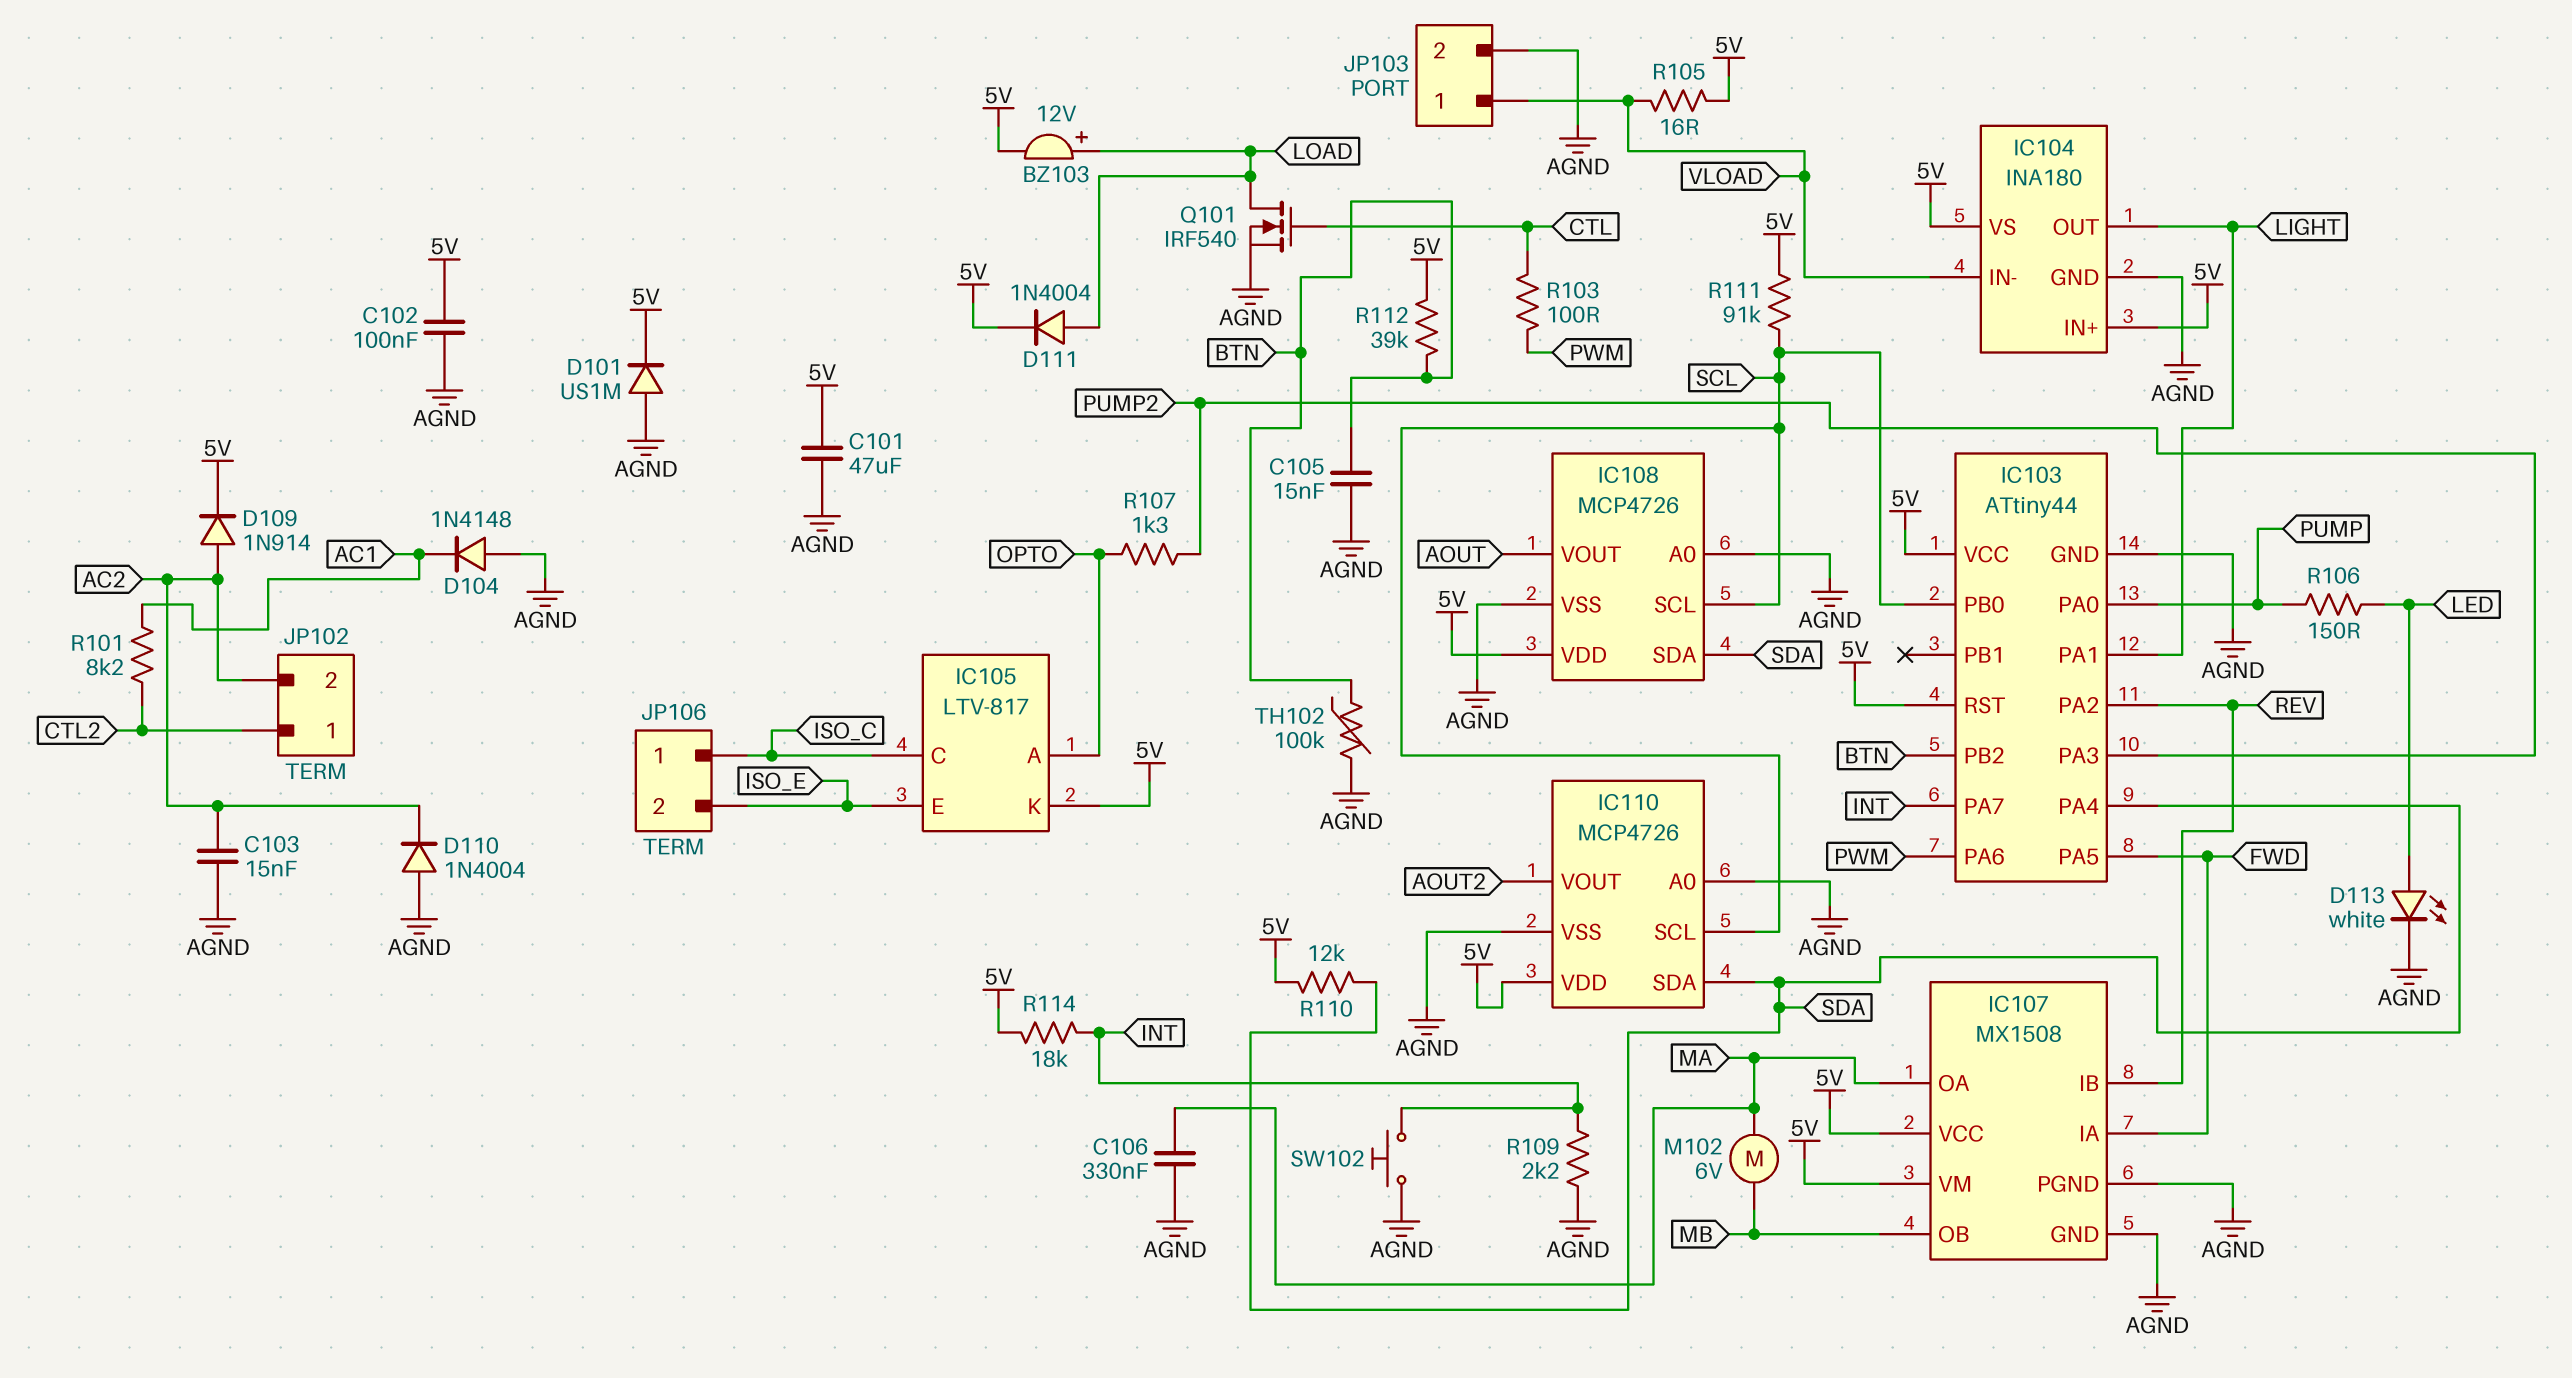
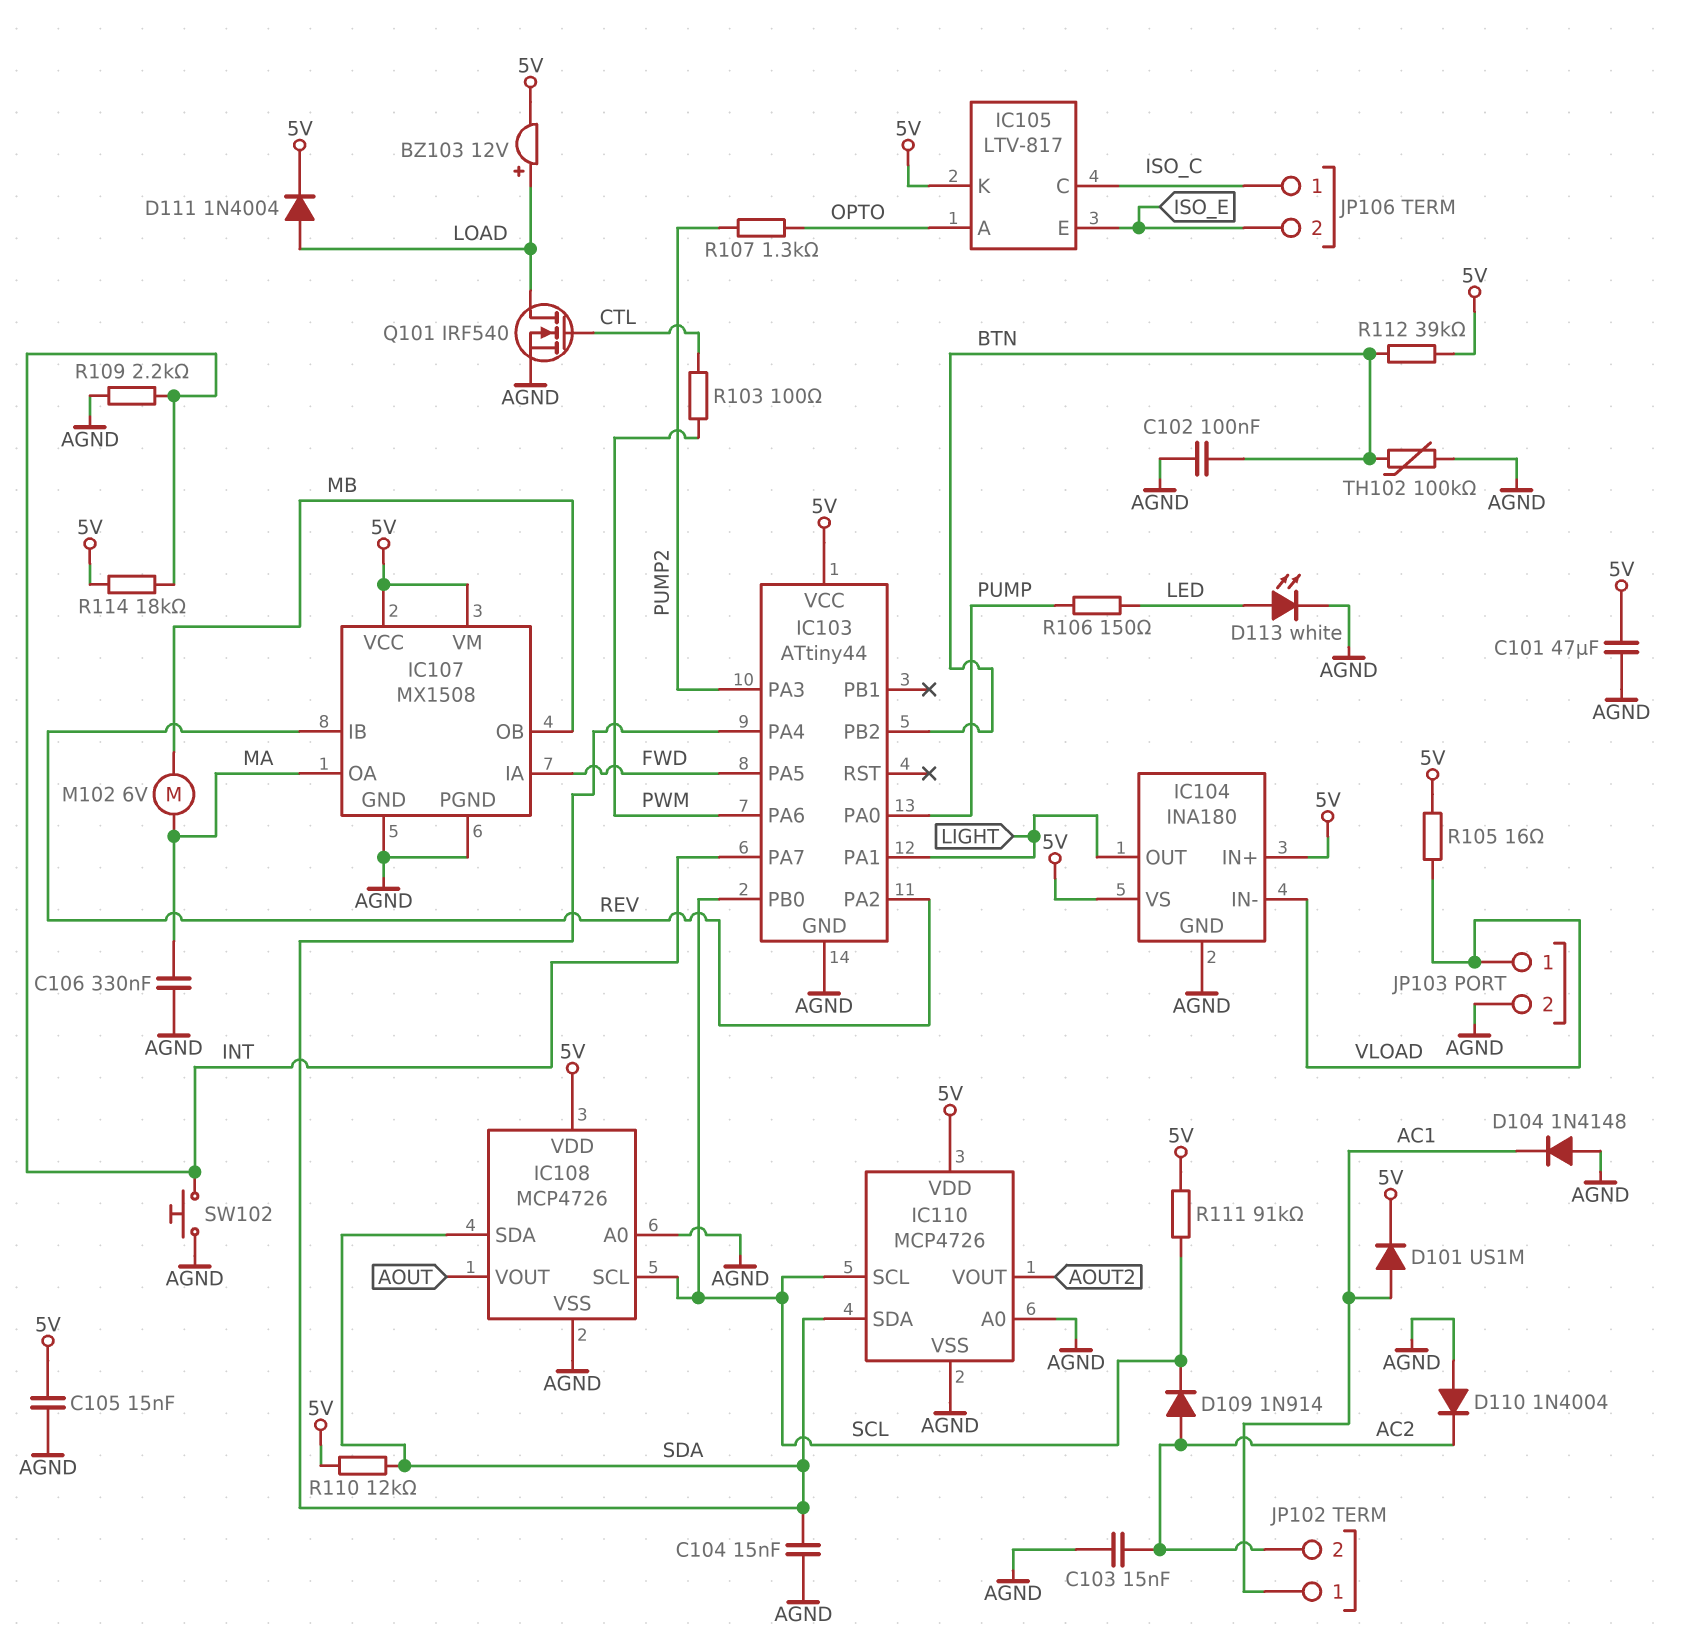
C102: 100nF (5V, AGND) -> 100nF (AGND, BTN)
C104: none -> 15nF (AGND, SDA)
C105: 15nF (AGND, BTN) -> 15nF (5V, AGND)
D101: diode US1M (A AGND, K 5V) -> diode US1M (A AC1, K 5V)
D109: diode 1N914 (A AC2, K 5V) -> diode 1N914 (A AC2, K SCL)
IC103 pin RST: 5V -> none
JP102 pin 1: CTL2 -> AC1
R101: 8.2k (AC1, CTL2) -> none

